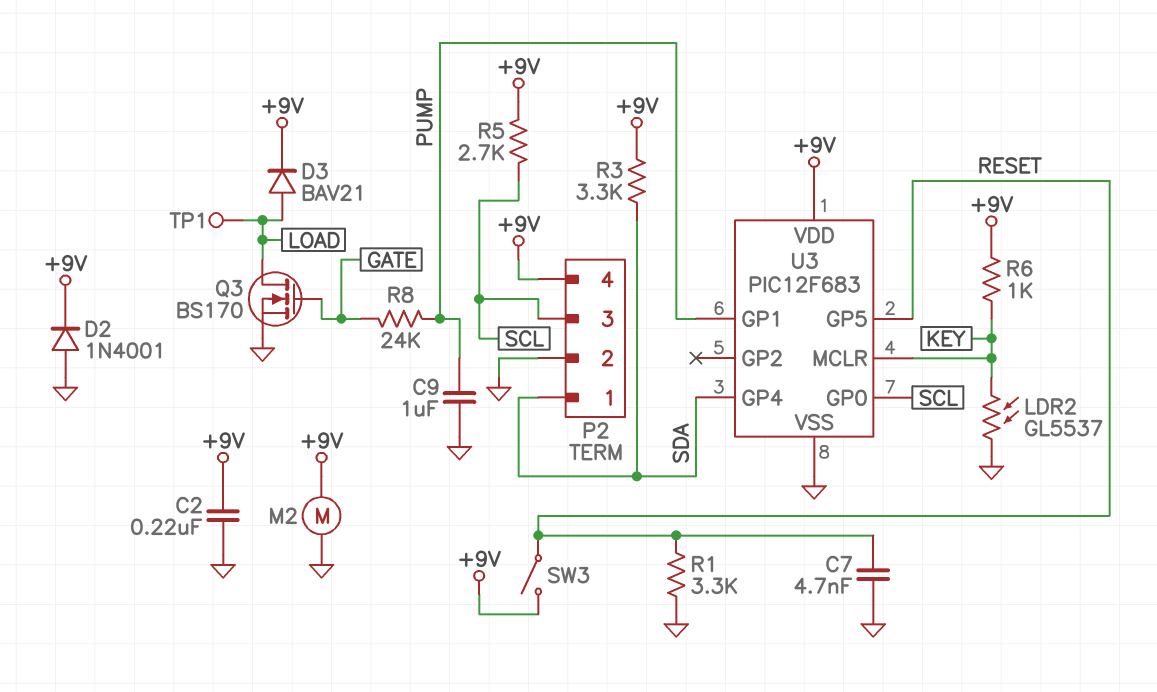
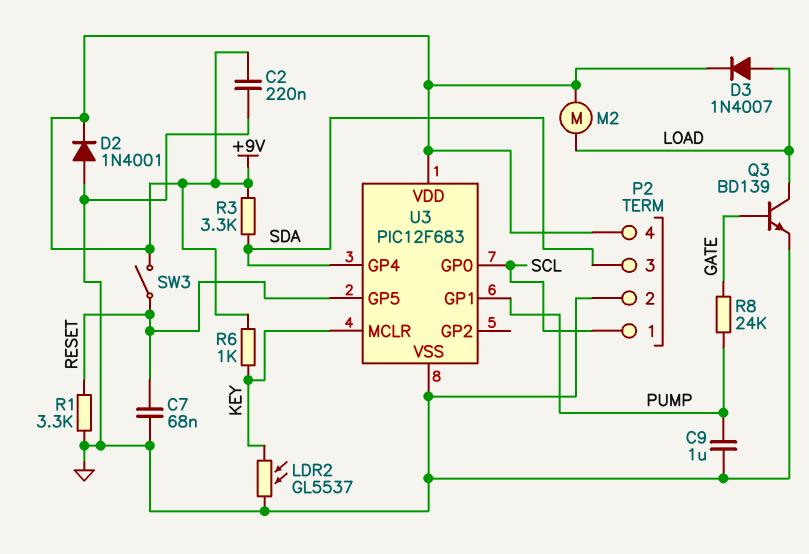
C7: 4.7nF (GND, RESET) -> 68nF (GND, RESET)
D3: diode BAV21 (A LOAD, K +9V) -> diode 1N4007 (A LOAD, K +9V)
M2: motor (+9V, GND) -> motor (+9V, LOAD)
P2 pin 1: SDA -> SCL
P2 pin 3: SCL -> SDA
Q3: NMOS BS170 (G GATE, D LOAD, S GND) -> NPN BD139 (B GATE, C LOAD, E GND)
R5: 2.7k (+9V, SCL) -> none
TP1: test point (LOAD) -> none

